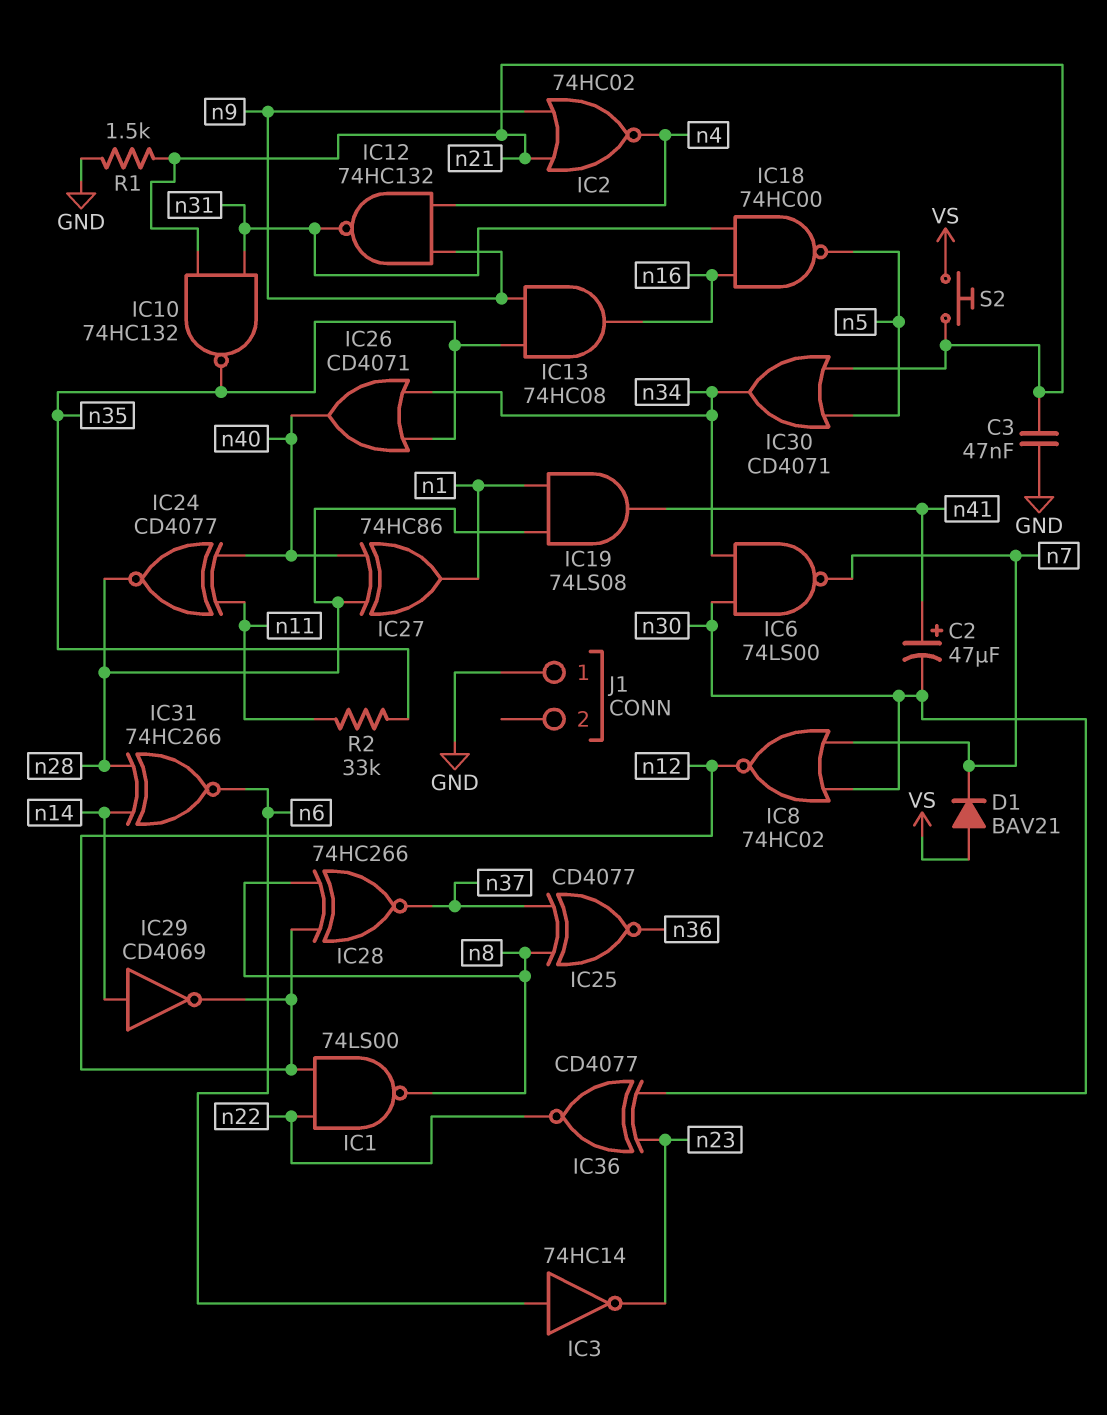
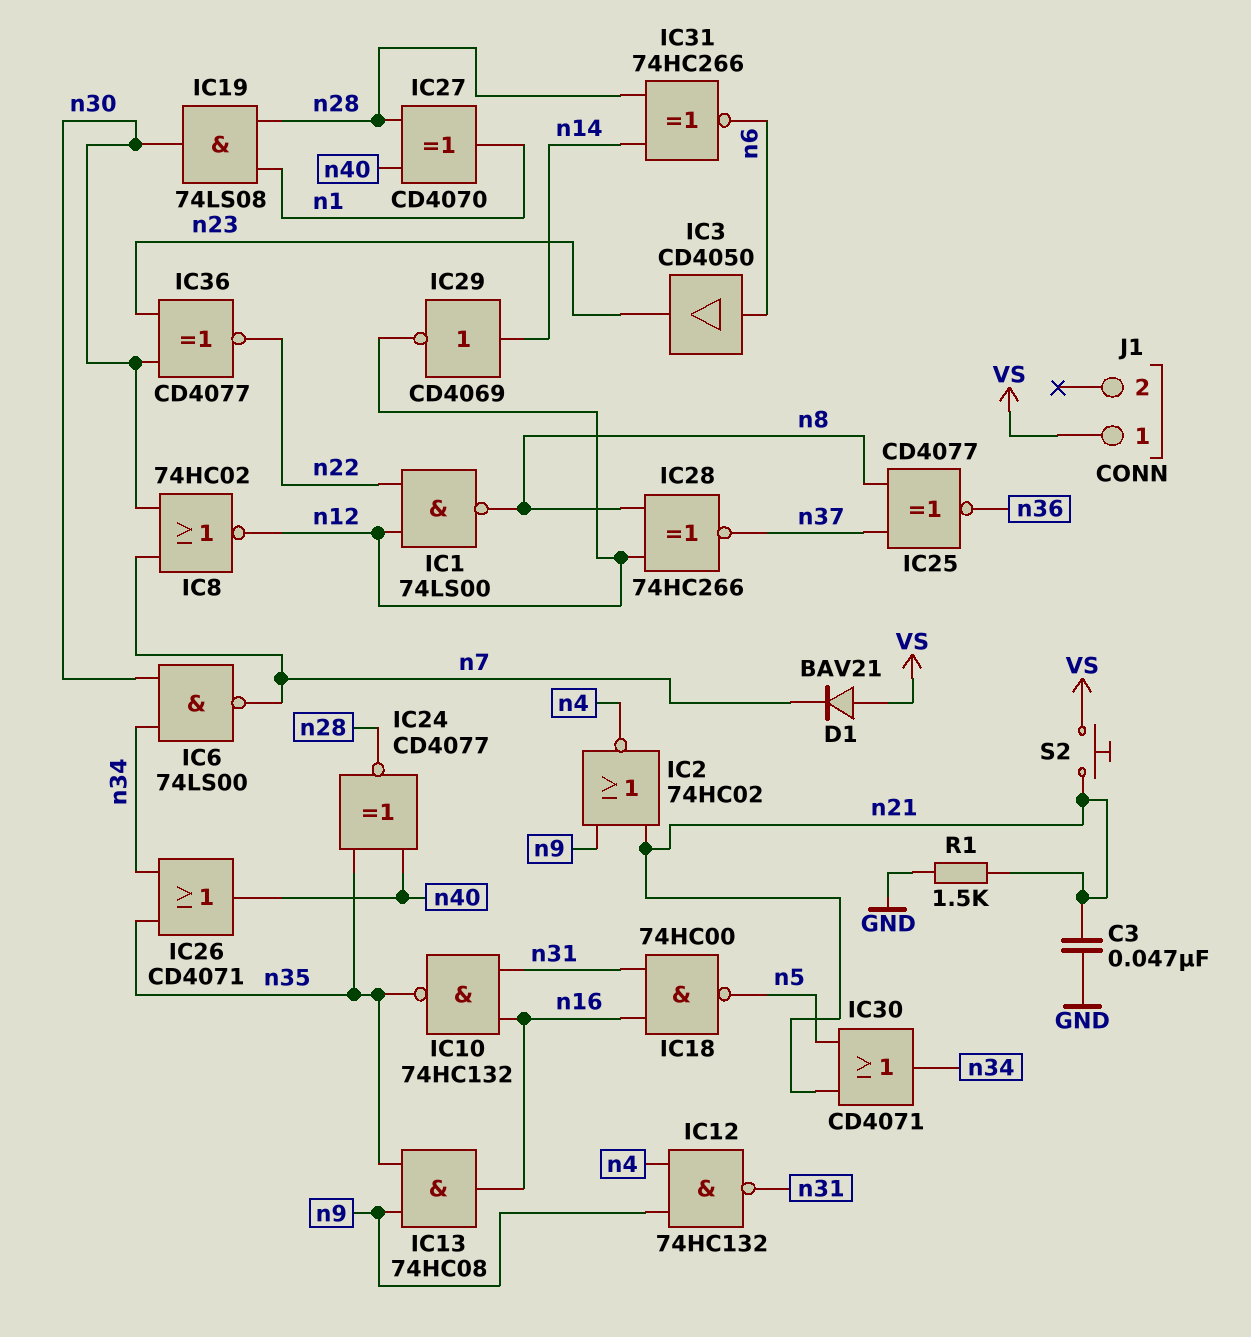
C2: 47uF (plus n41, minus n30) -> none
IC3: NOT 74HC14 (in n6, out n23) -> buffer CD4050 (in n6, out n23)
IC10: NAND 74HC132 (in n21, in n31, out n35) -> NAND 74HC132 (in n16, in n31, out n35)
IC19: AND 74LS08 (in n1, in n28, out n41) -> AND 74LS08 (in n1, in n28, out n30)
IC24: XNOR CD4077 (in n11, in n40, out n28) -> XNOR CD4077 (in n35, in n40, out n28)
IC27: XOR 74HC86 (in n28, in n40, out n1) -> XOR CD4070 (in n28, in n40, out n1)
J1 pin 1: GND -> VS
R2: 33k (n11, n35) -> none

